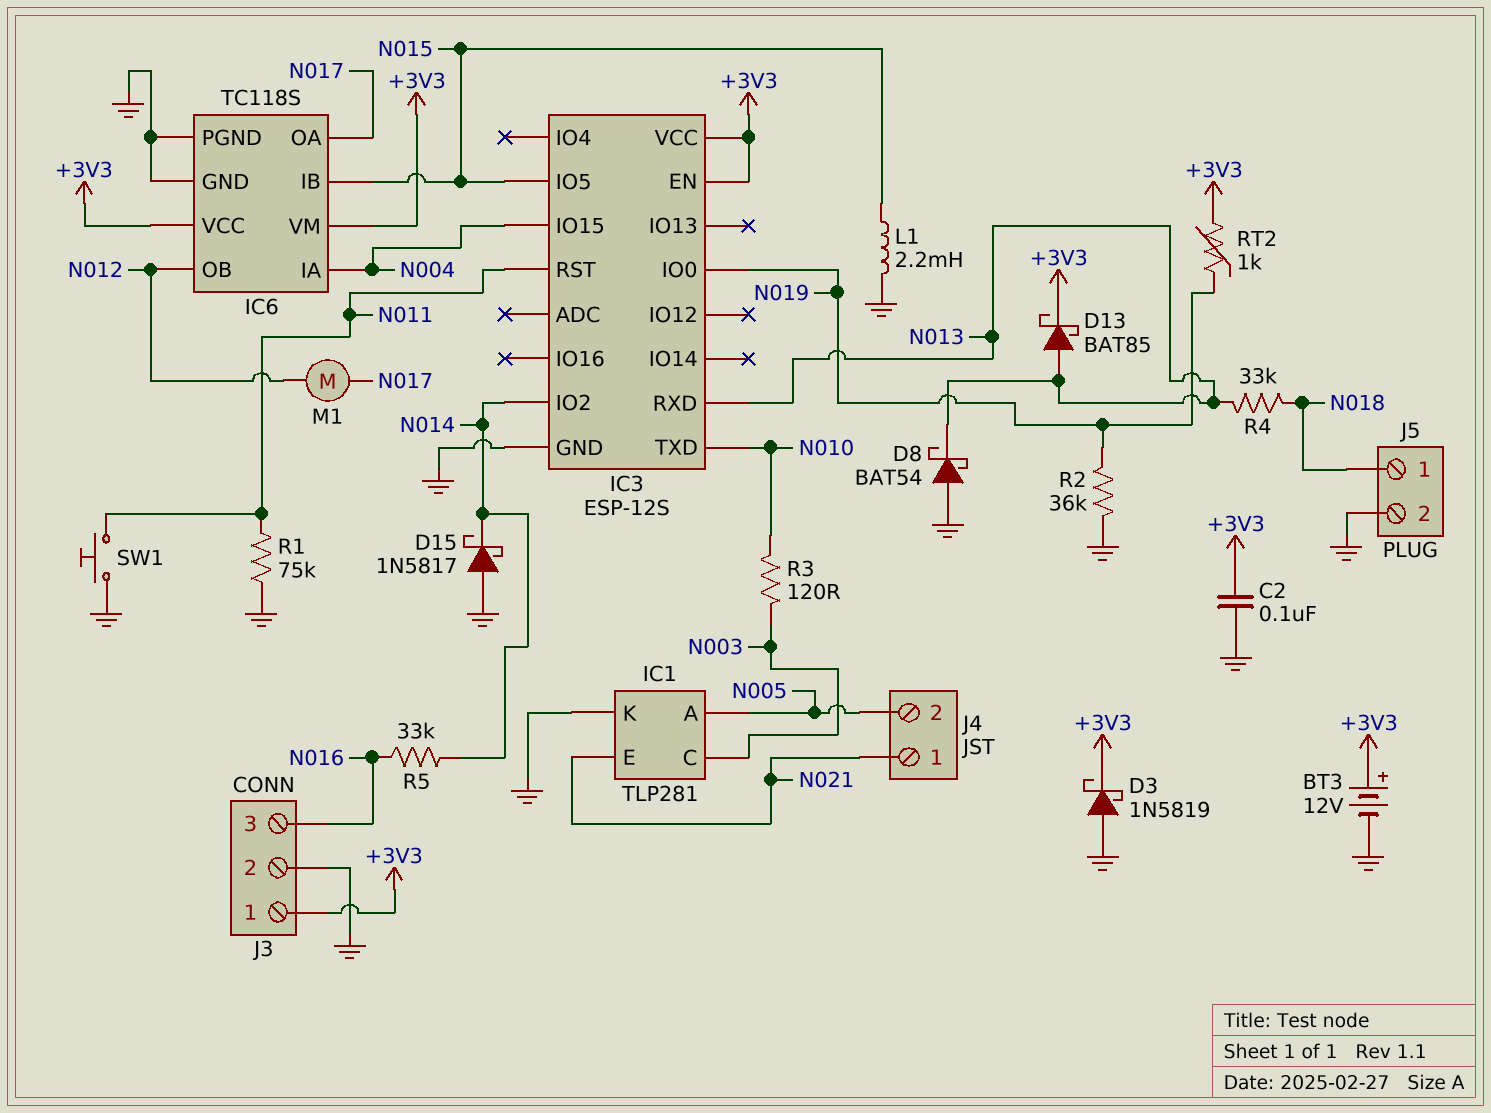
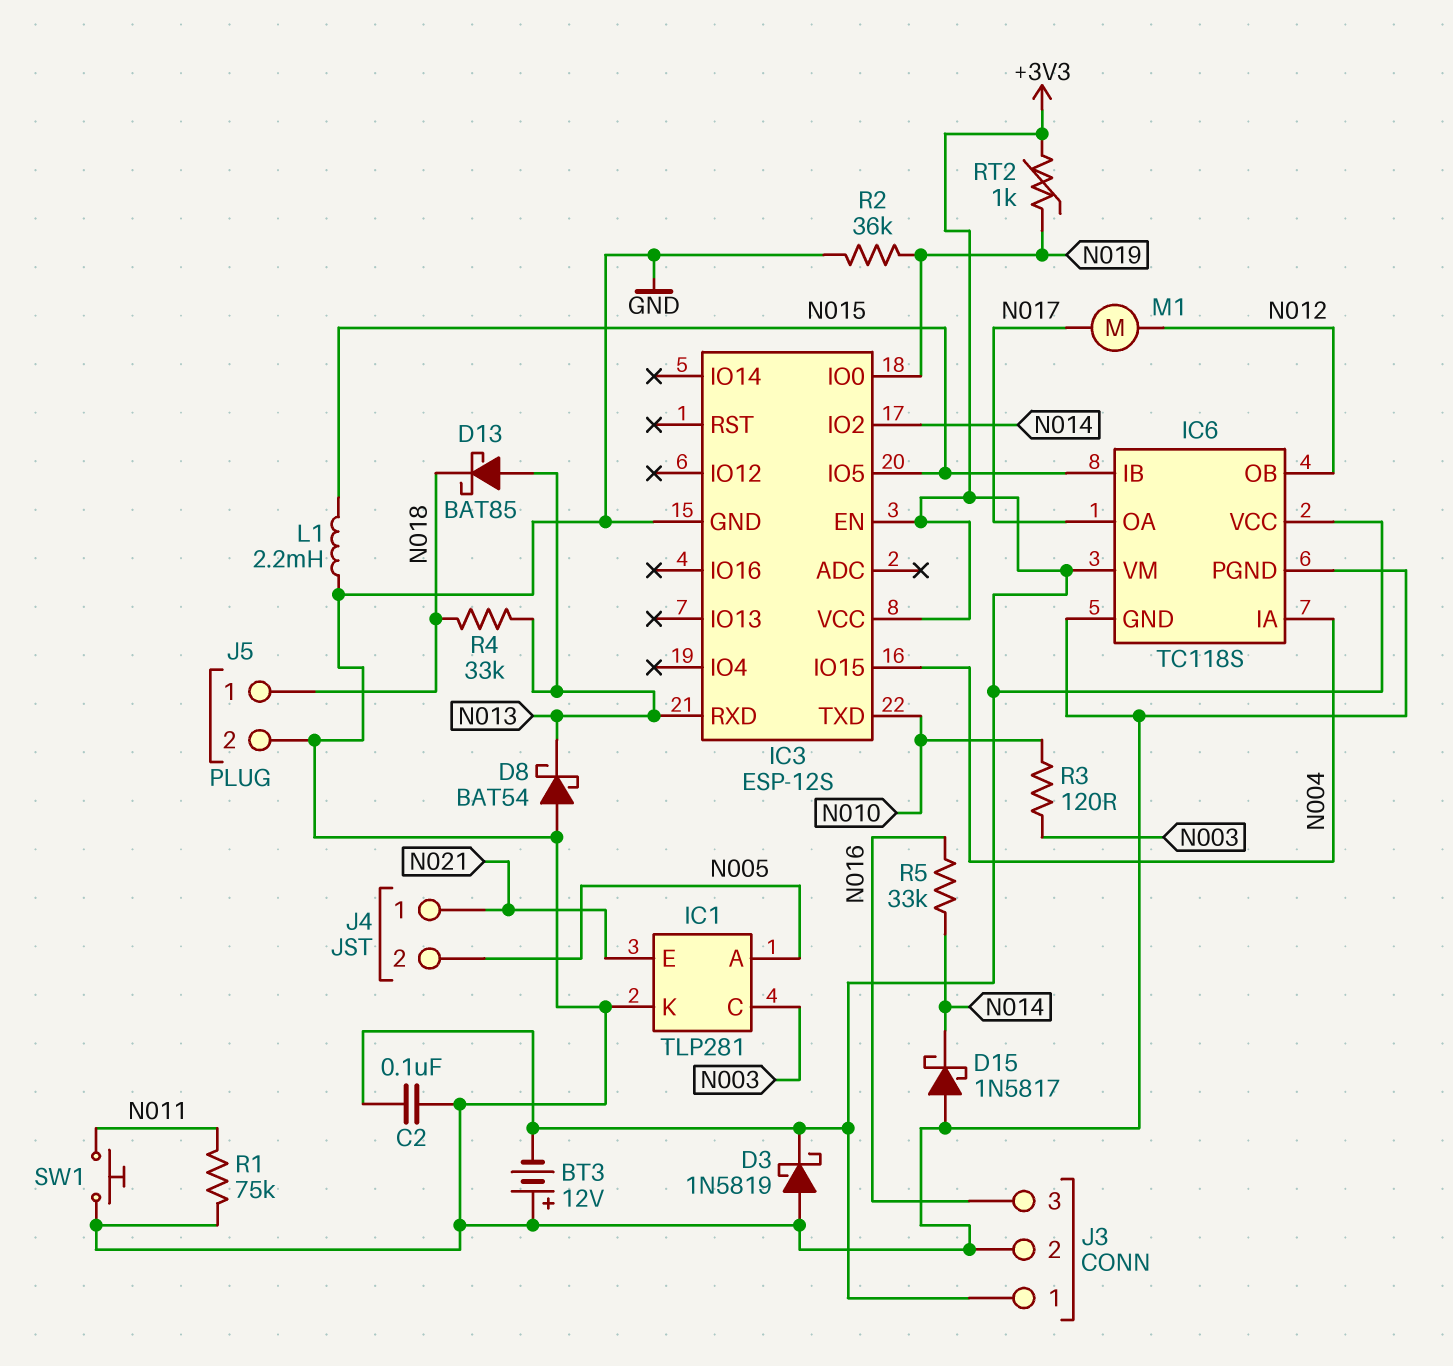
BT3: 12V (plus +3V3, minus GND) -> 12V (plus GND, minus +3V3)
D13: schottky BAT85 (A N013, K +3V3) -> schottky BAT85 (A N013, K N018)
IC3 pin RST: N011 -> none

